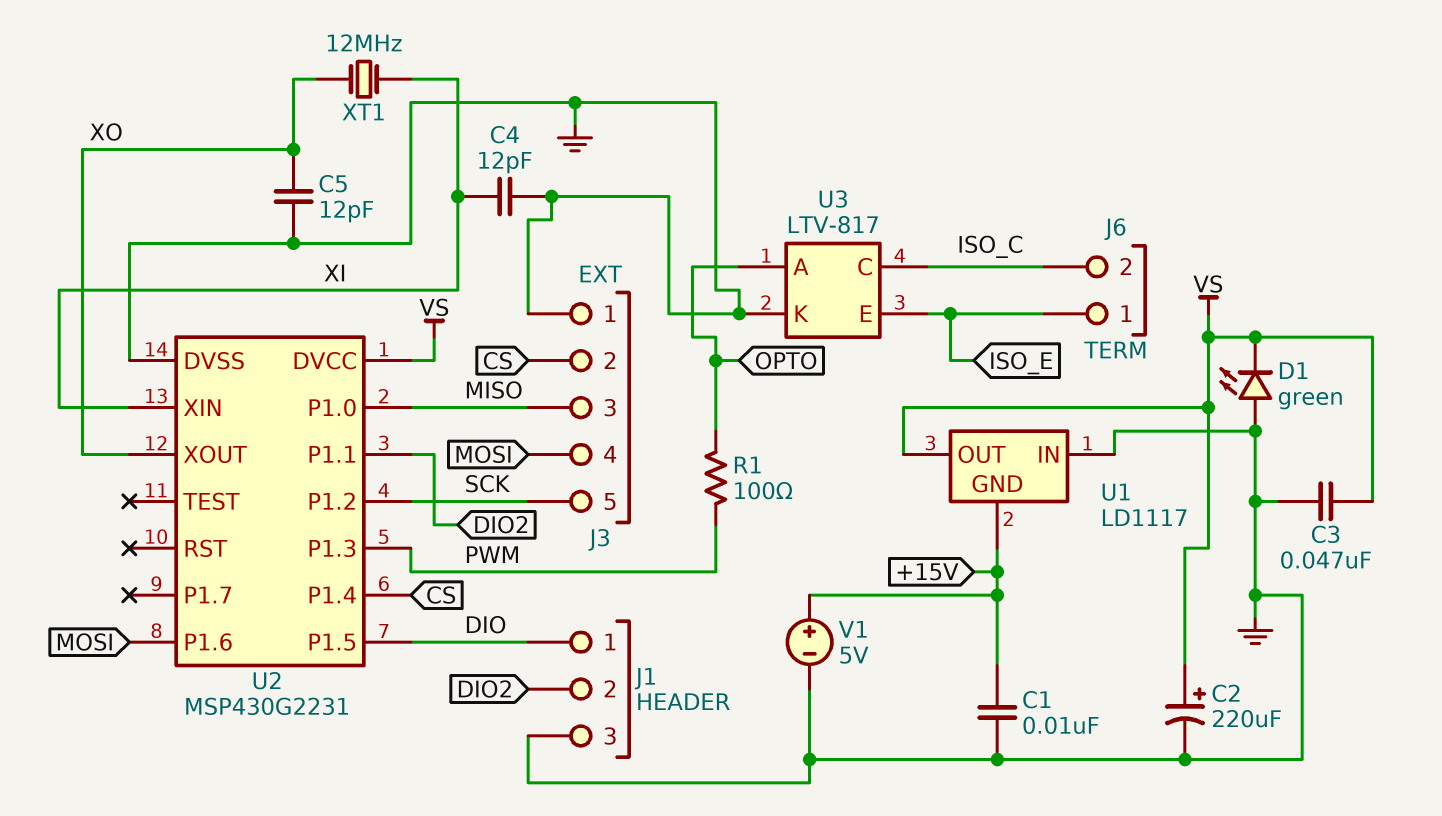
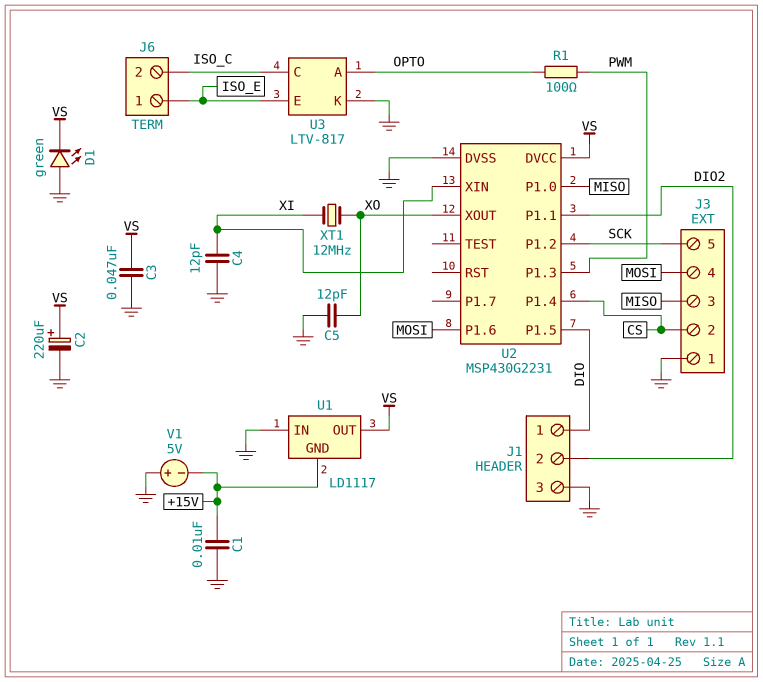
V1: 5V (plus +15V, minus GND) -> 5V (plus GND, minus +15V)

